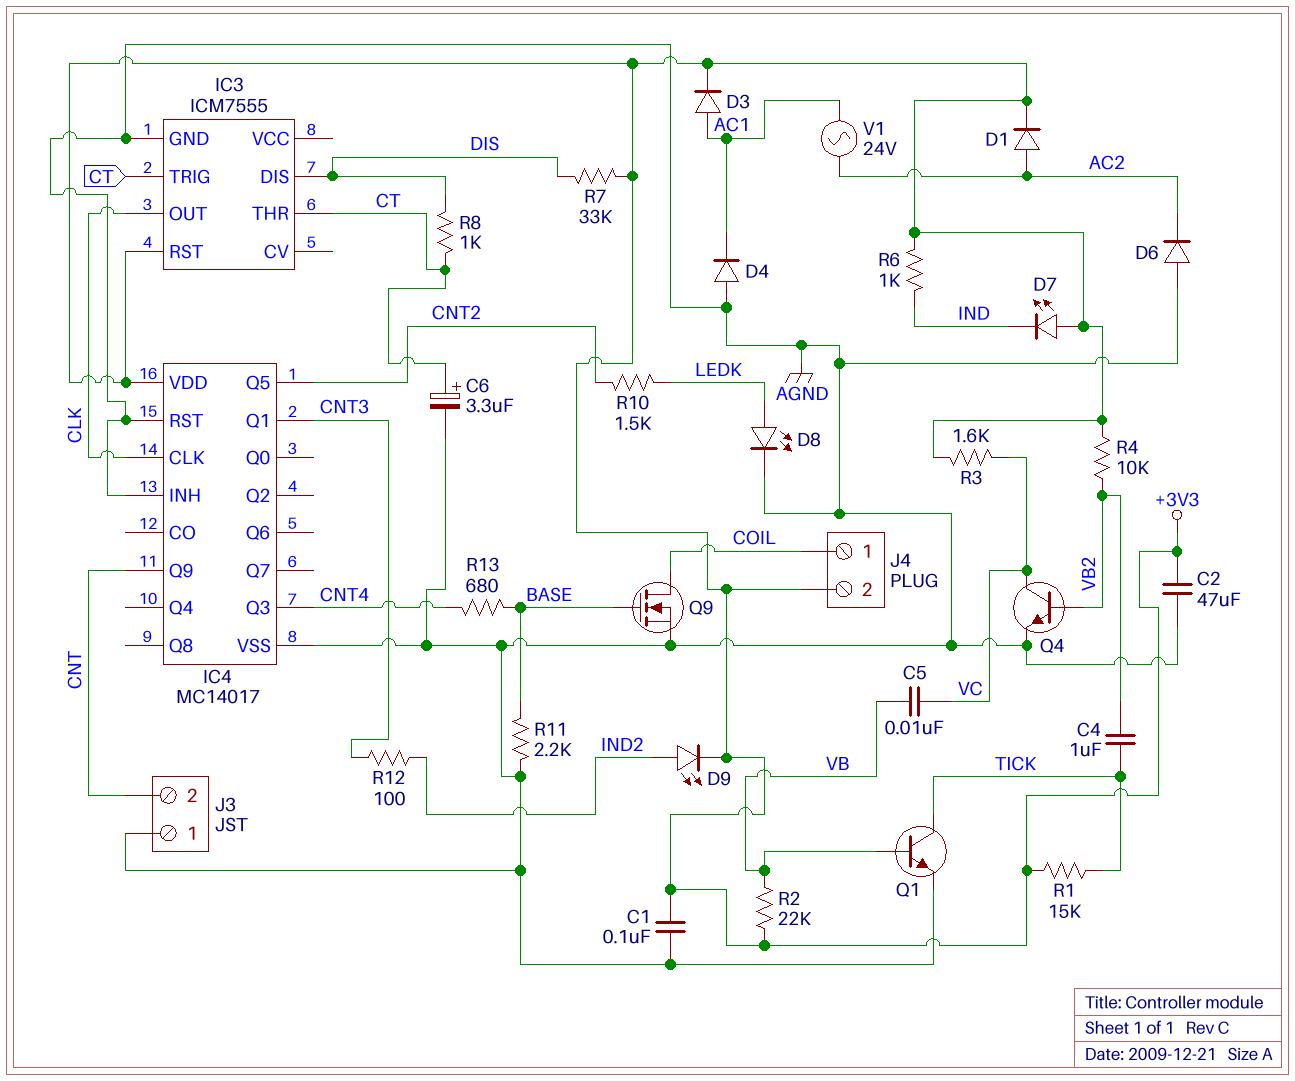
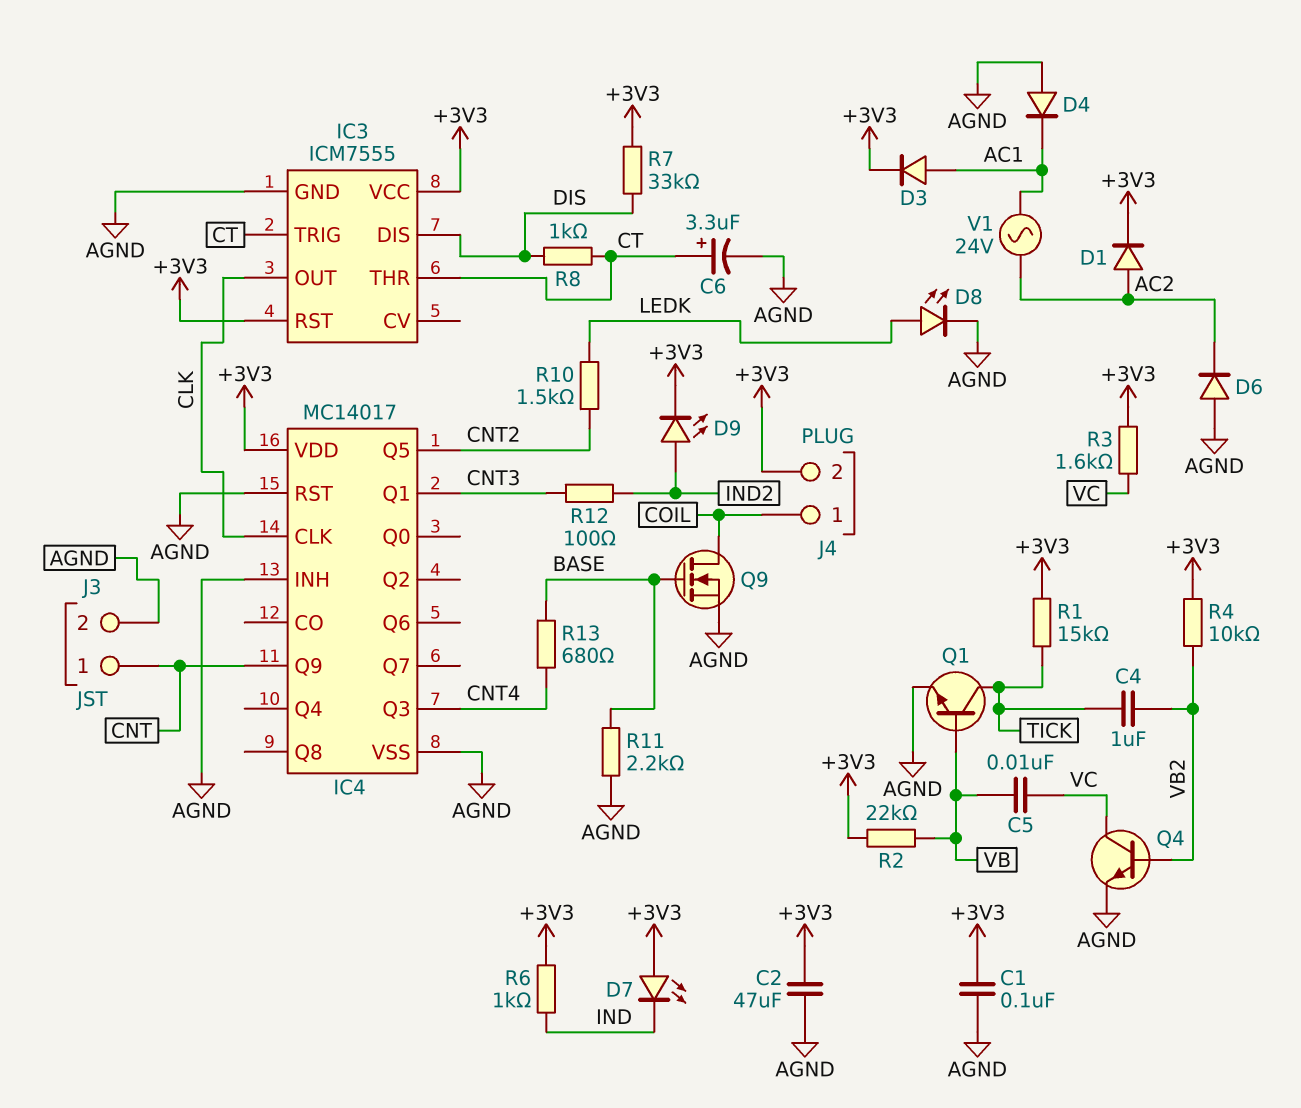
IC3 pin VCC: none -> +3V3
J3 pin 1: AGND -> CNT
J3 pin 2: CNT -> AGND

